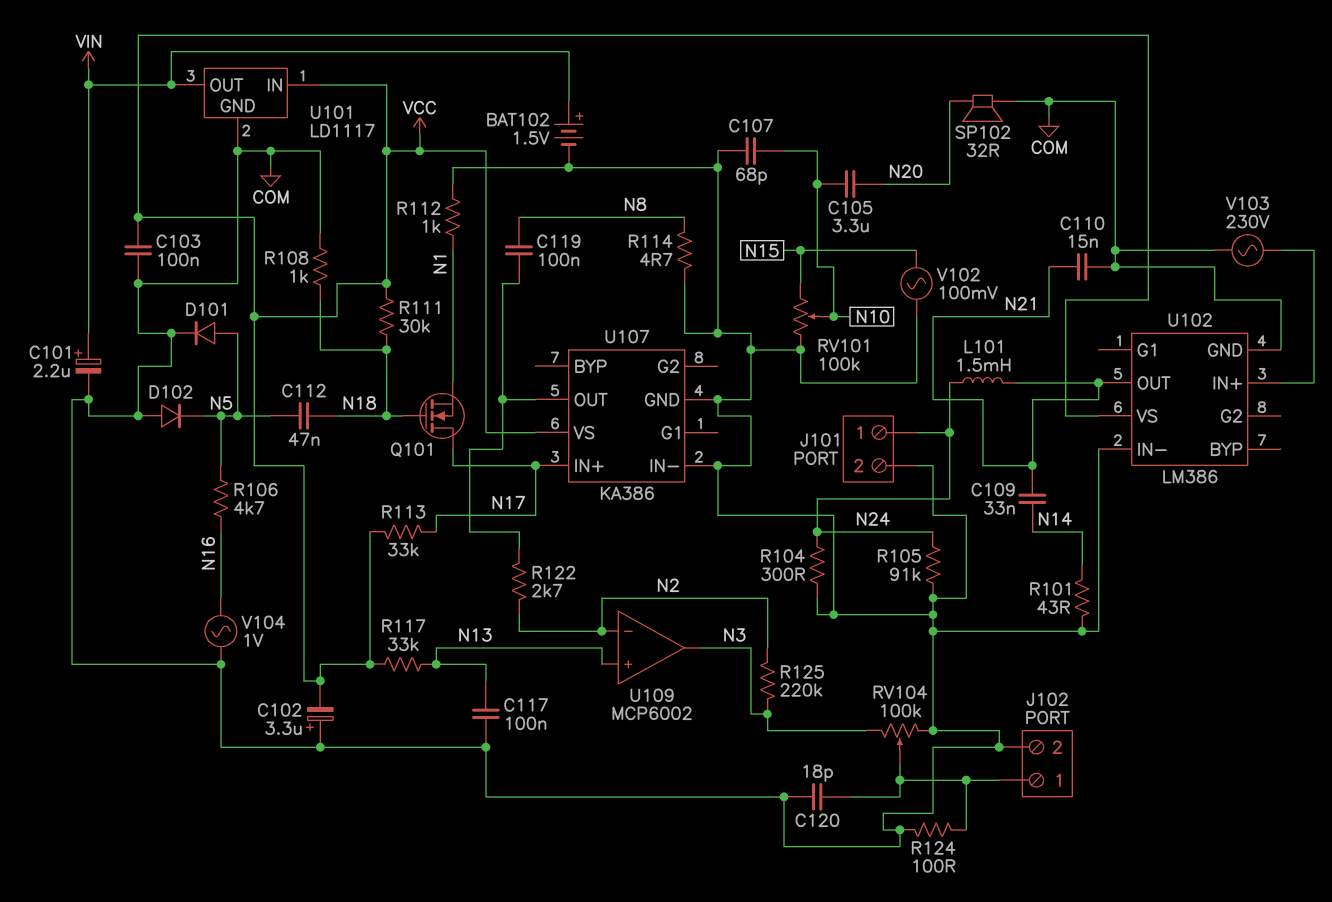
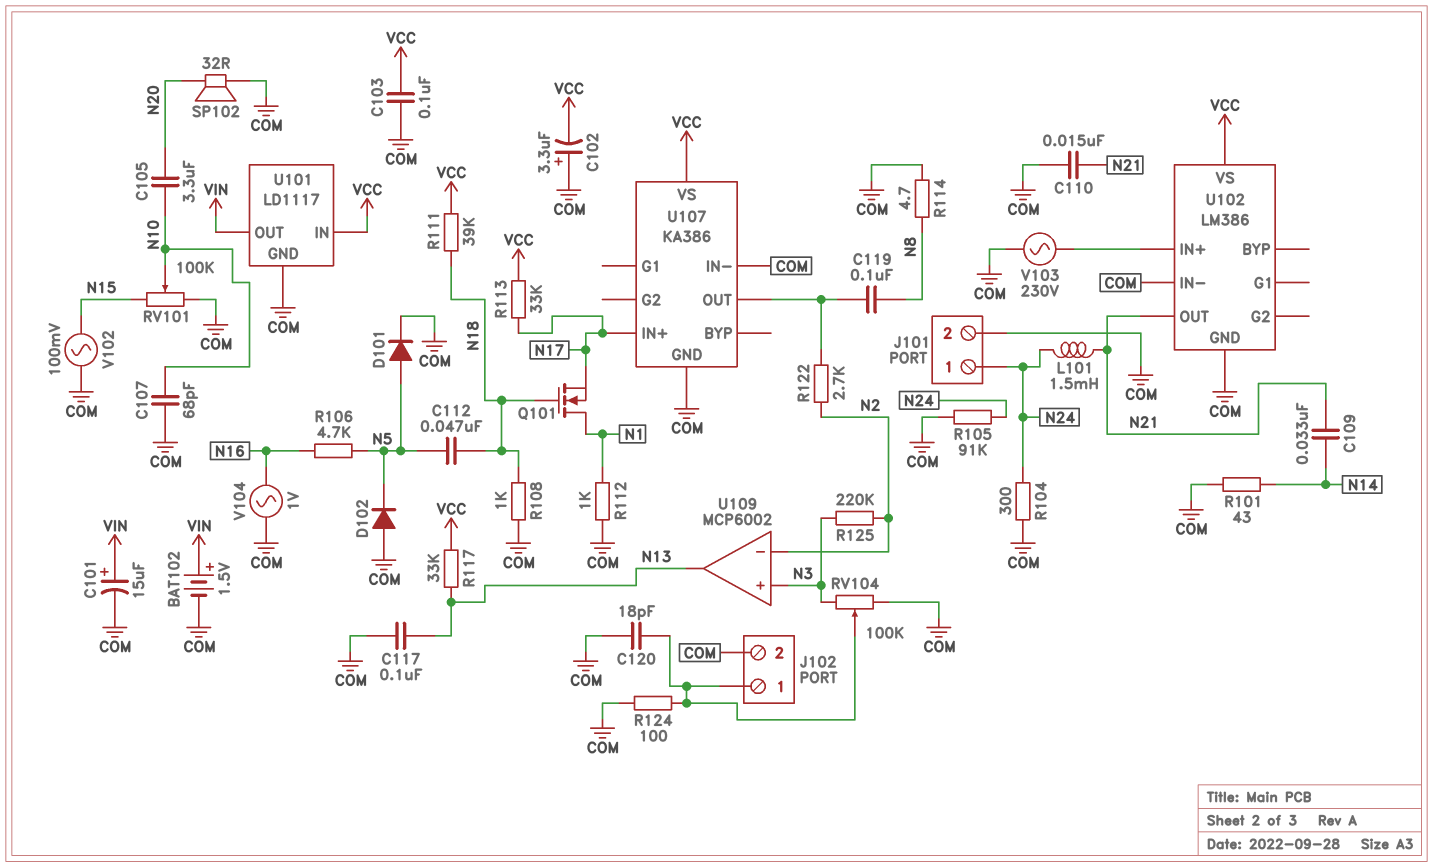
C101: 2.2uF (plus VIN, minus COM) -> 15uF (plus VIN, minus COM)
Q101: NMOS (G N18, D N17, S N1) -> NMOS (G N18, D N1, S N17)
R111: 30k (N18, VCC) -> 39k (N18, VCC)
U109 pin in+: N13 -> N3
U109 pin out: N3 -> N13

